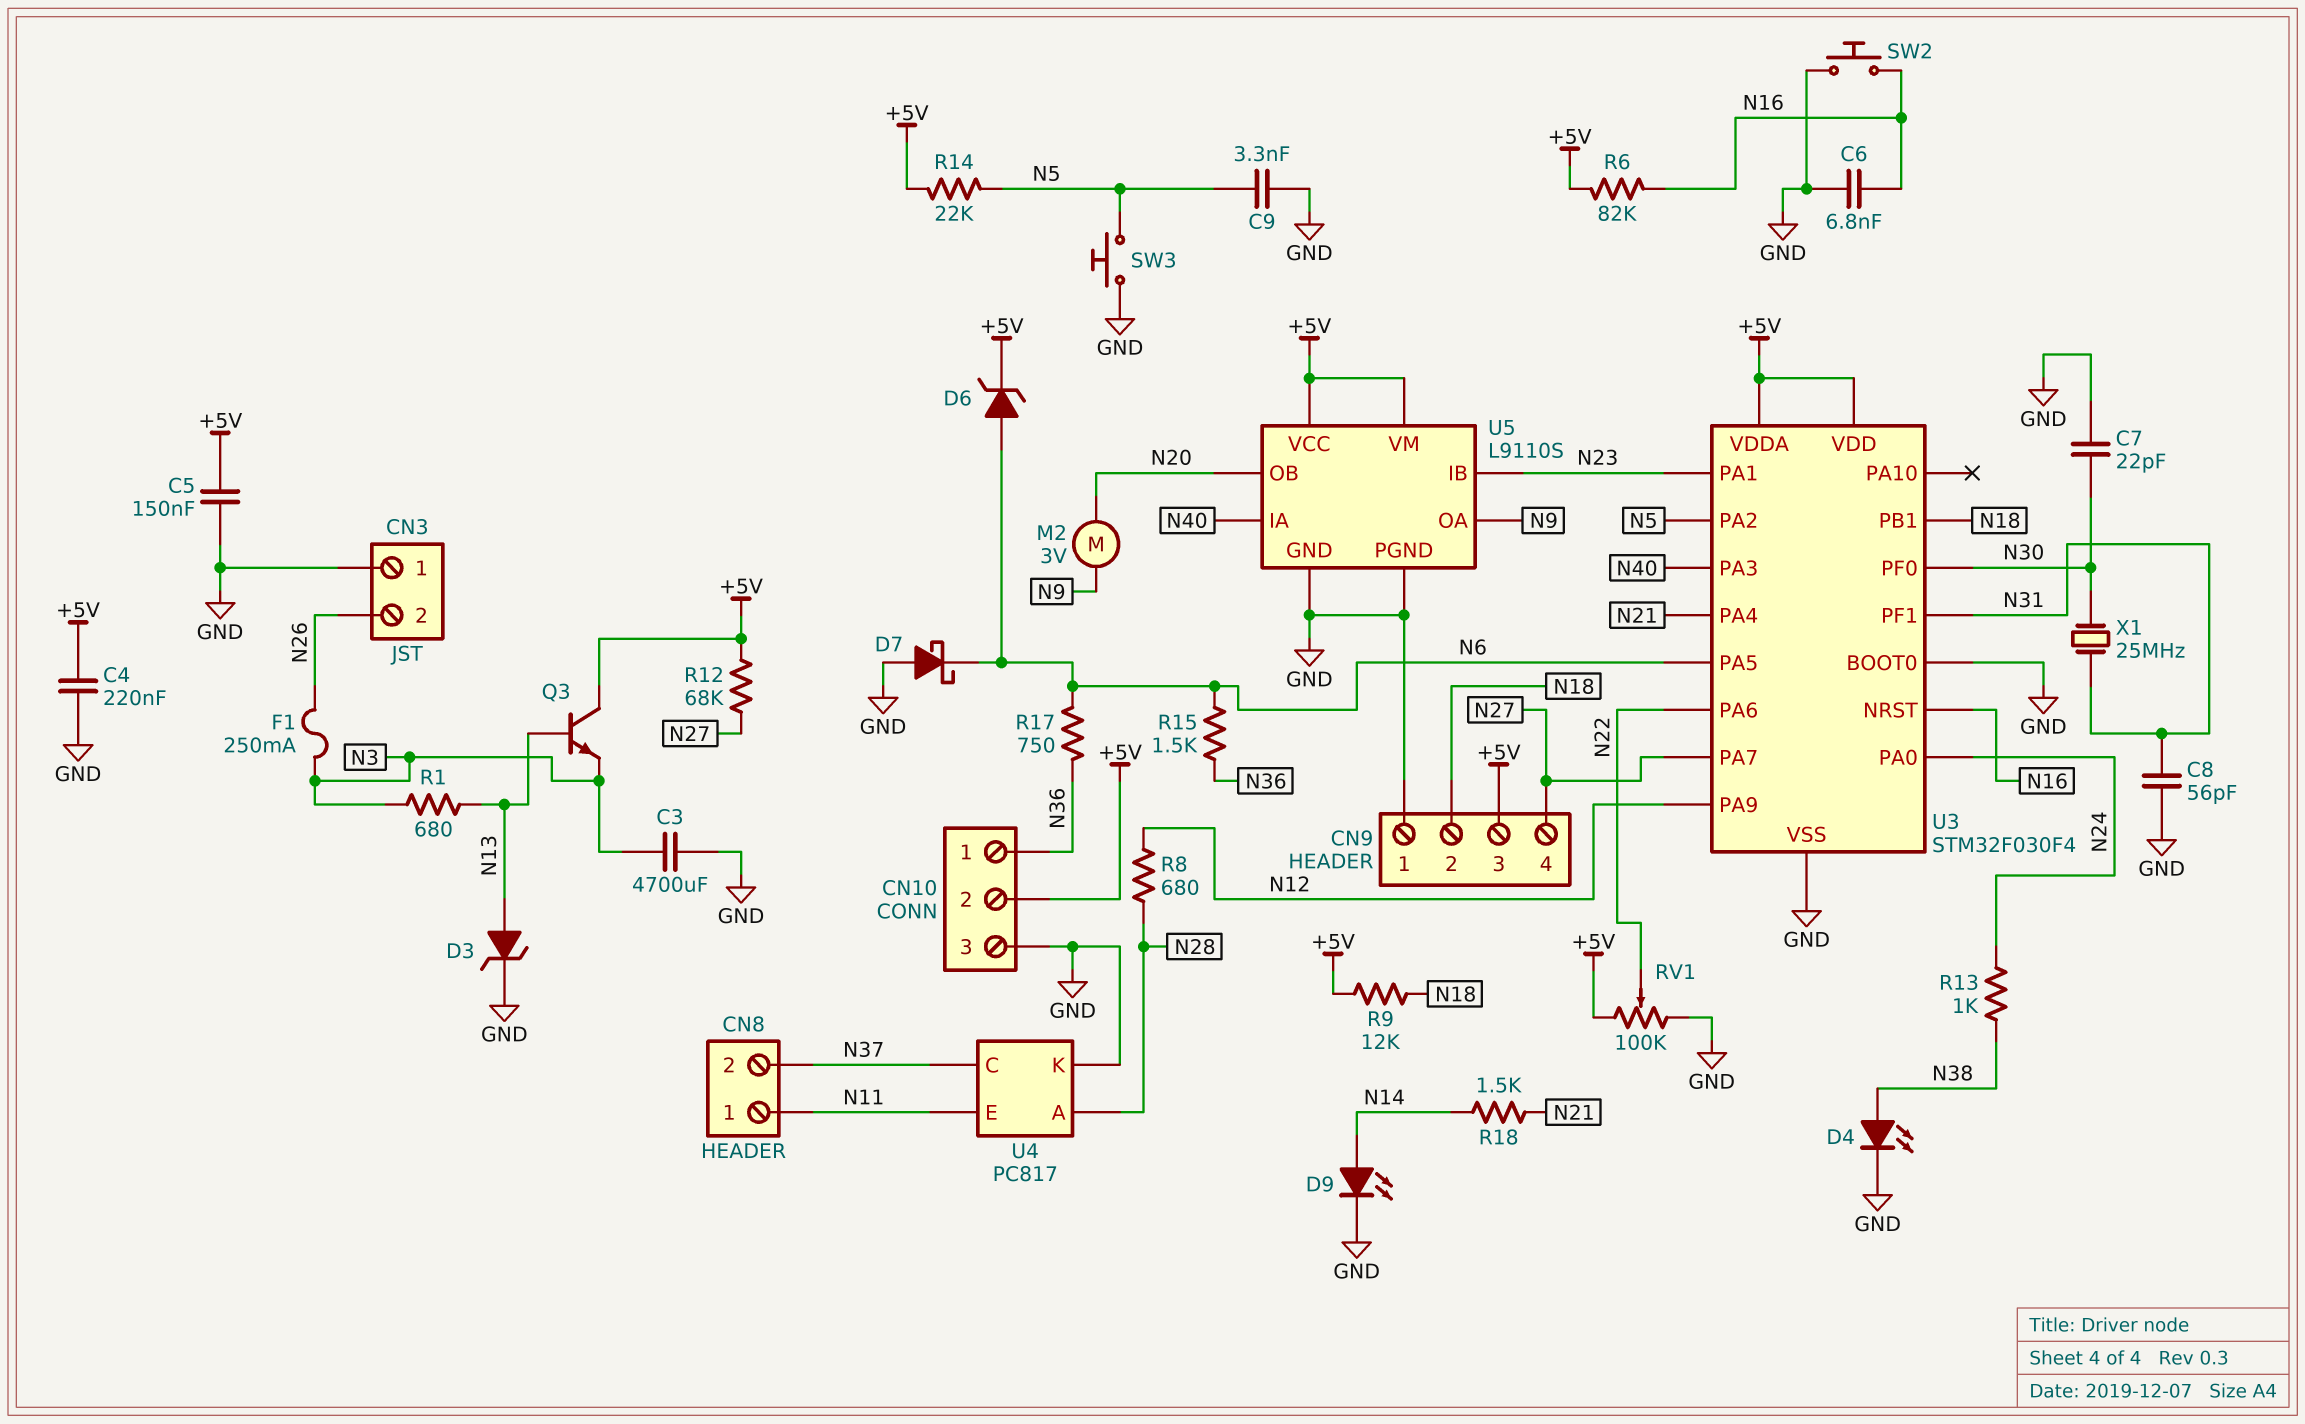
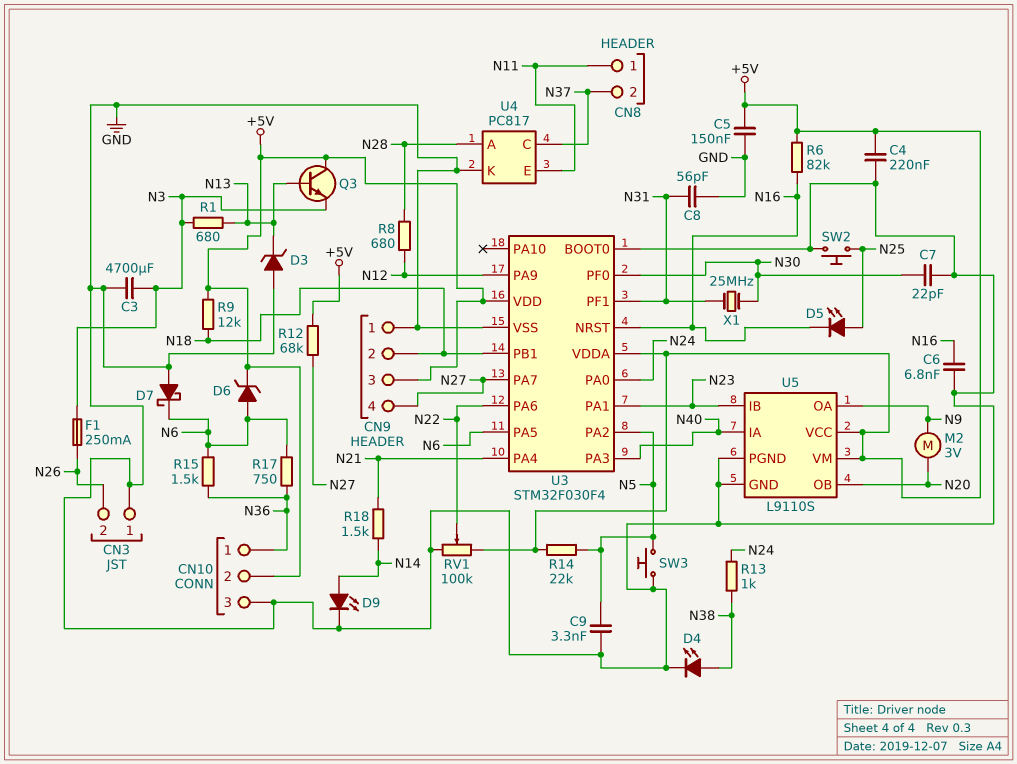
D3: zener (A N13, K GND) -> zener (A GND, K N13)
D5: none -> LED (A N25, K N16)
SW2: button (GND, N16) -> button (GND, N25)

